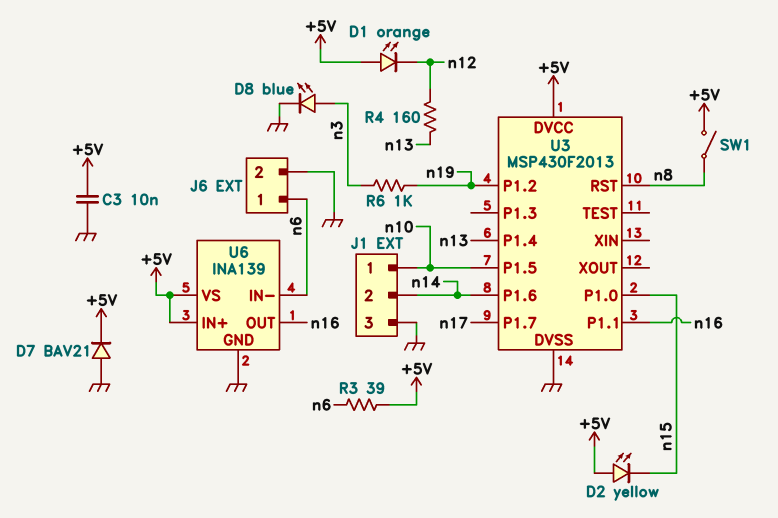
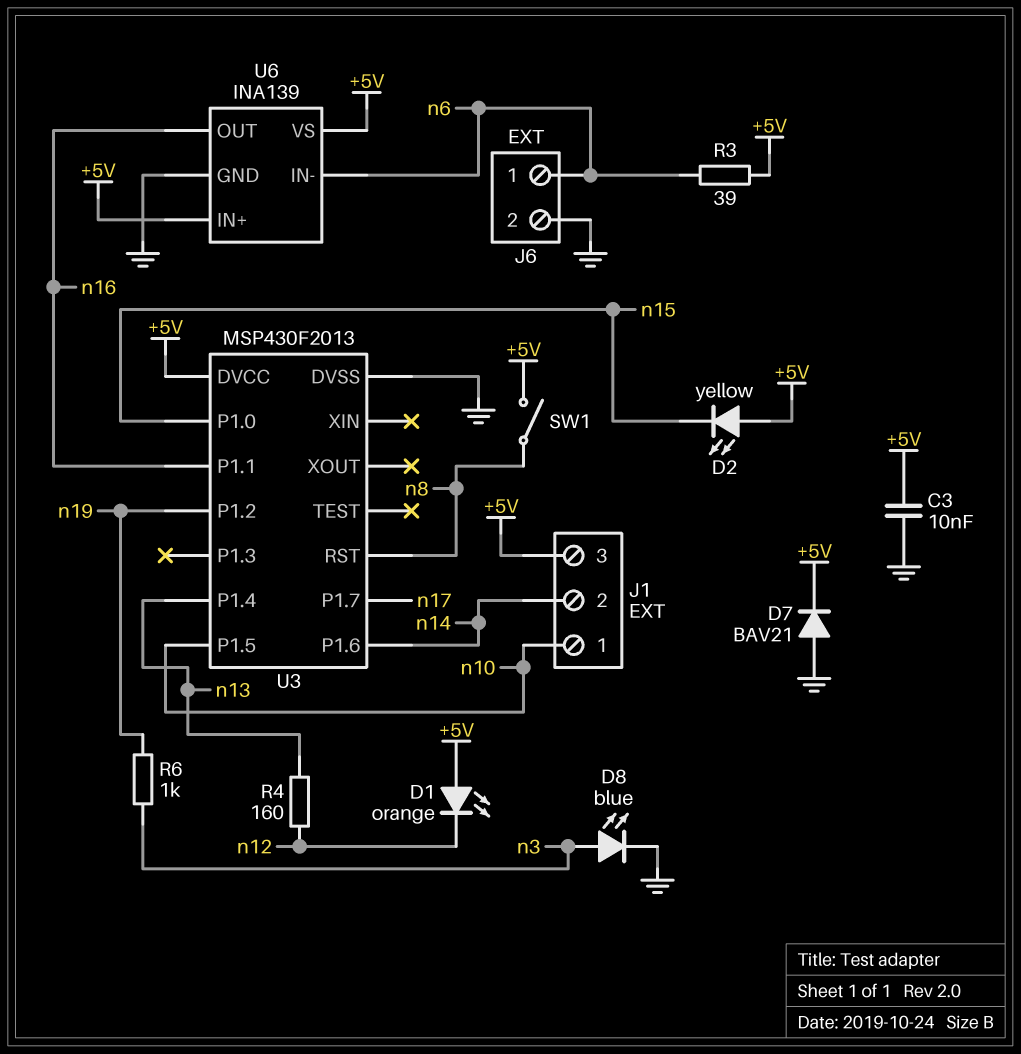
J1 pin 3: GND -> +5V

